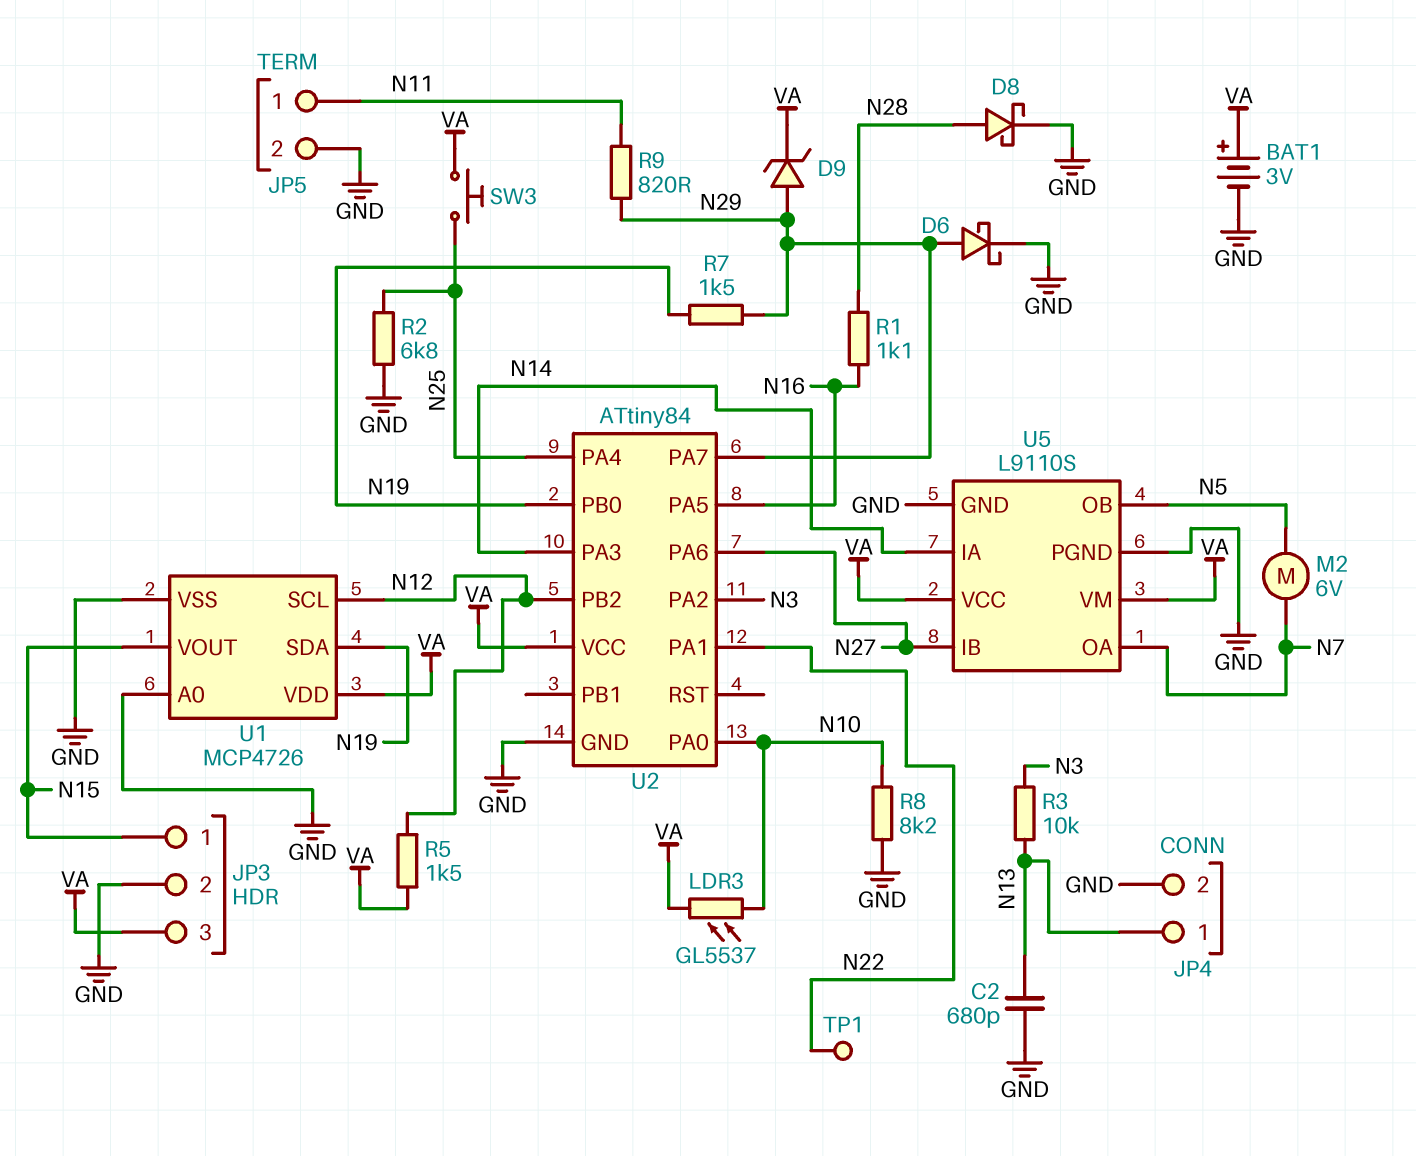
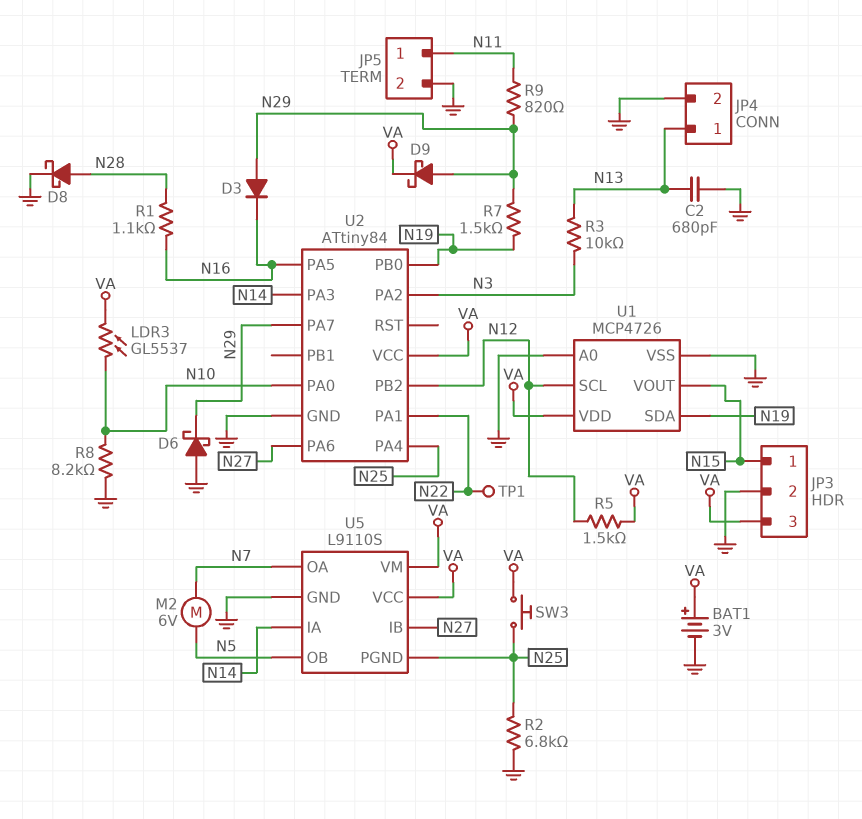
D3: none -> diode (A N29, K N16)
D6: schottky (A N29, K GND) -> schottky (A GND, K N29)
D9: zener (A N29, K VA) -> schottky (A N29, K VA)
U5 pin PGND: GND -> N25

